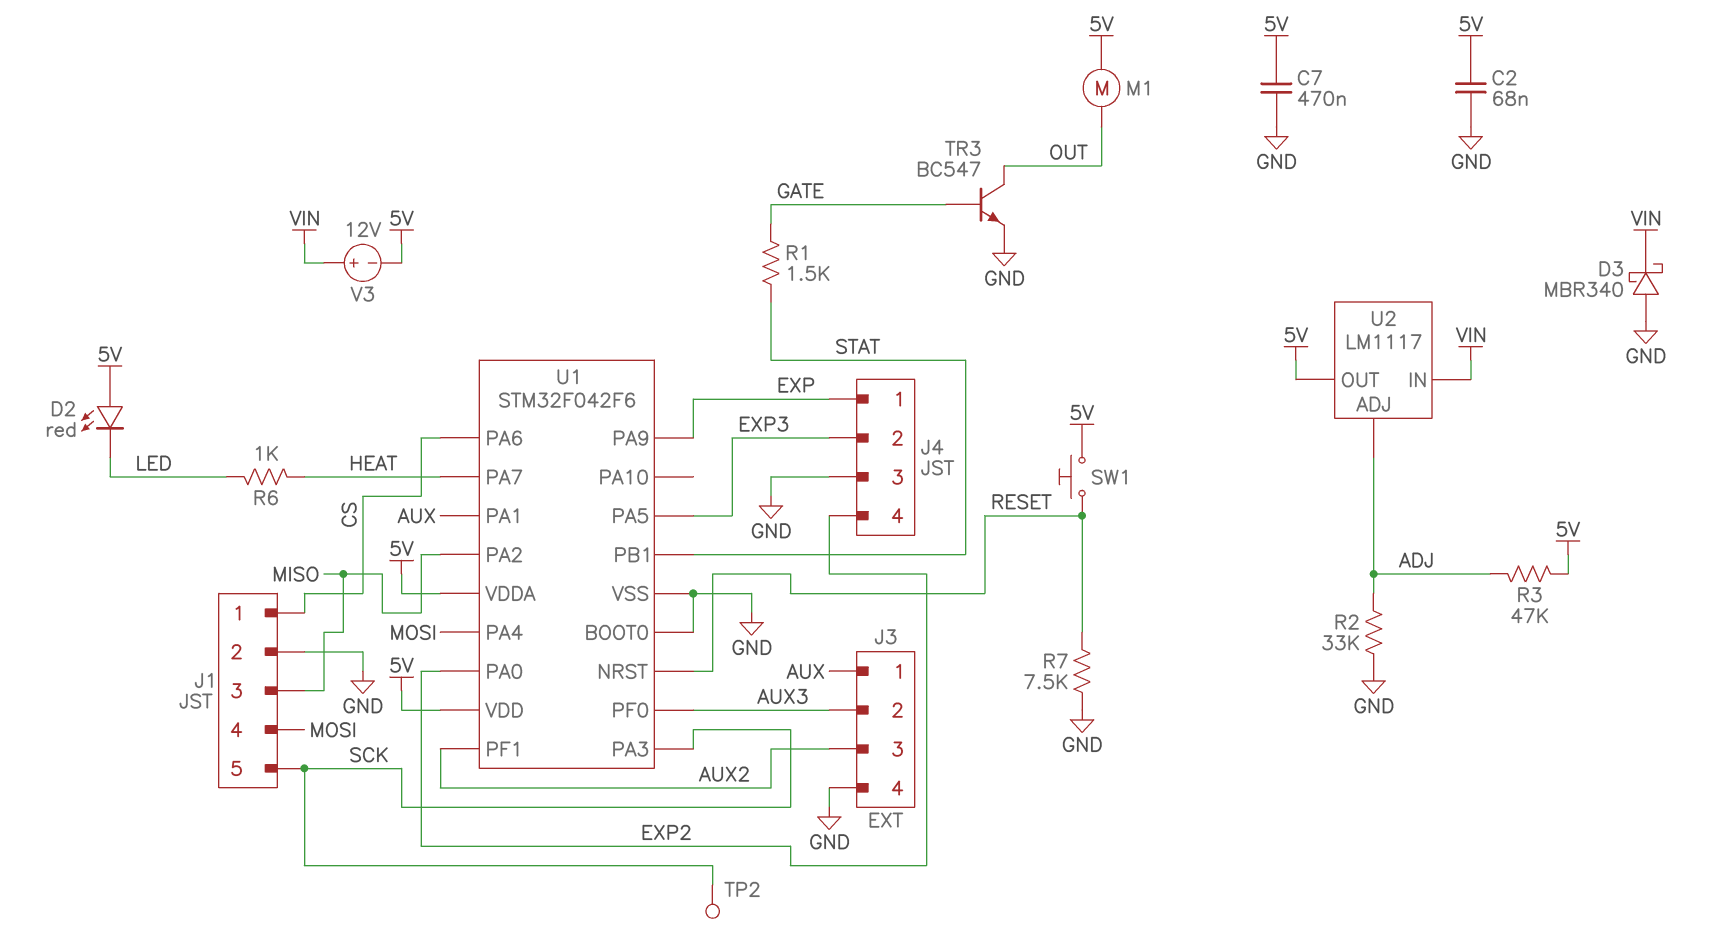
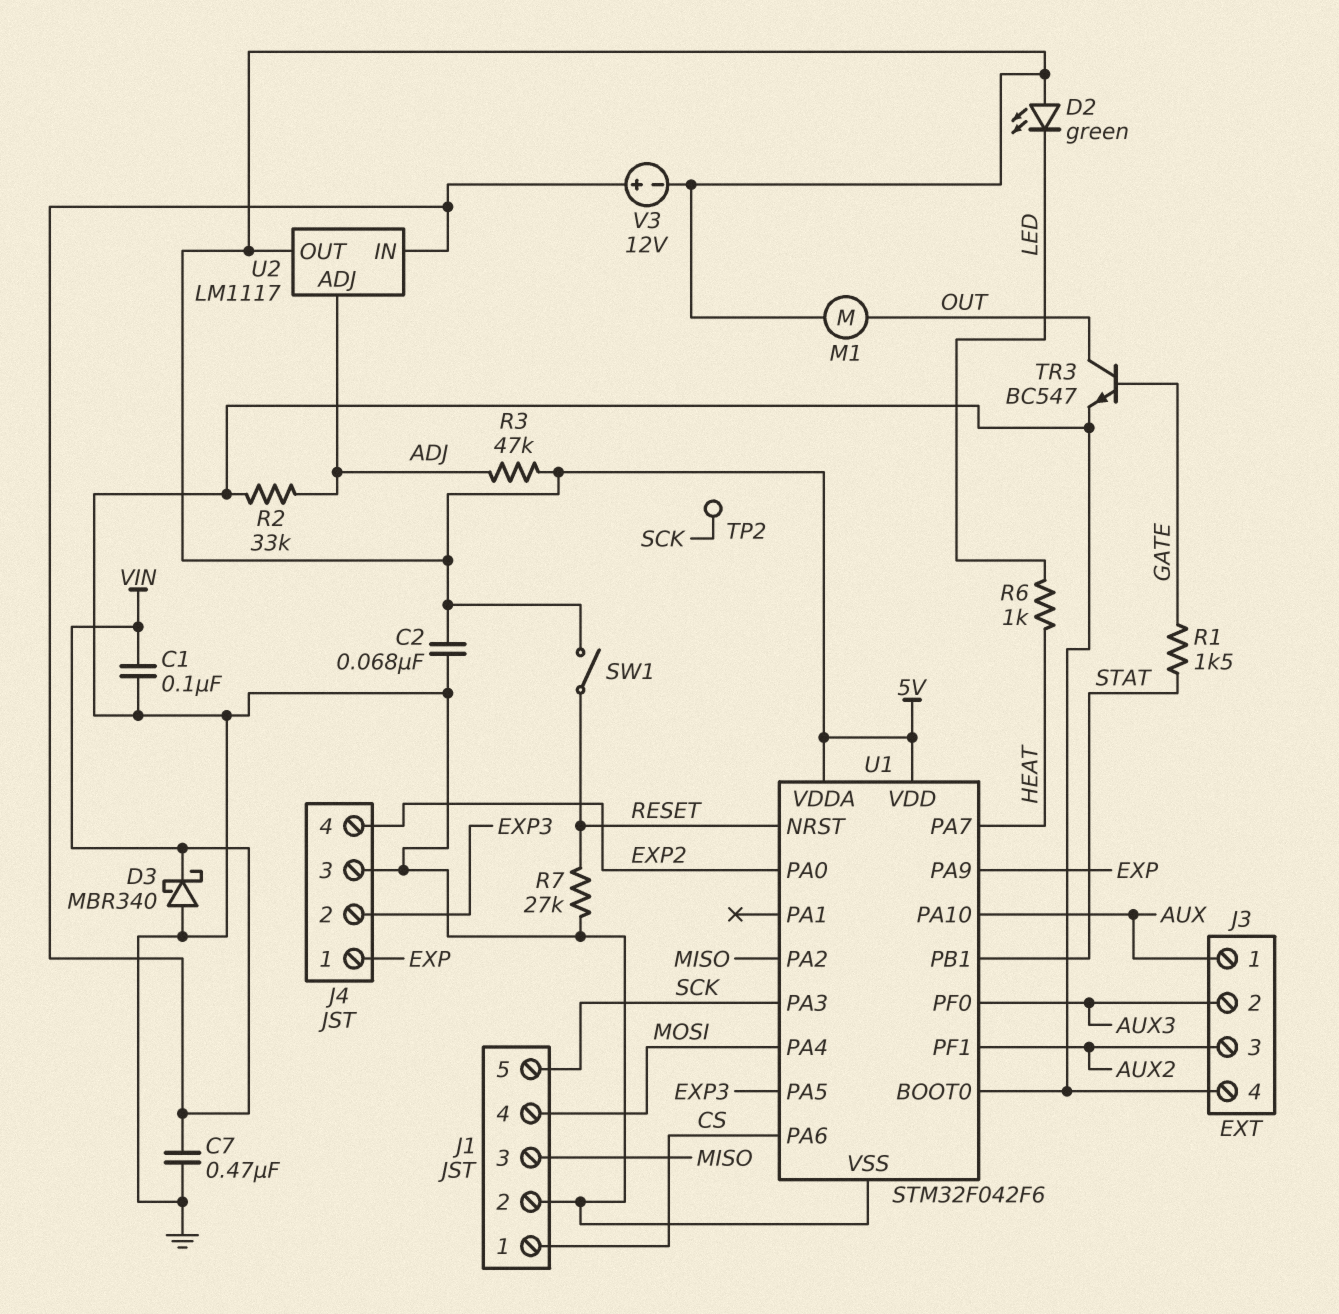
C1: none -> 100nF (GND, VIN)
C7: 470nF (5V, GND) -> 470nF (GND, VIN)
D2: LED red (A 5V, K LED) -> LED green (A 5V, K LED)
R7: 7.5k (GND, RESET) -> 27k (GND, RESET)
SW1: button (5V, RESET) -> switch (5V, RESET)
U1 pin PA1: AUX -> none
U1 pin PA10: none -> AUX

